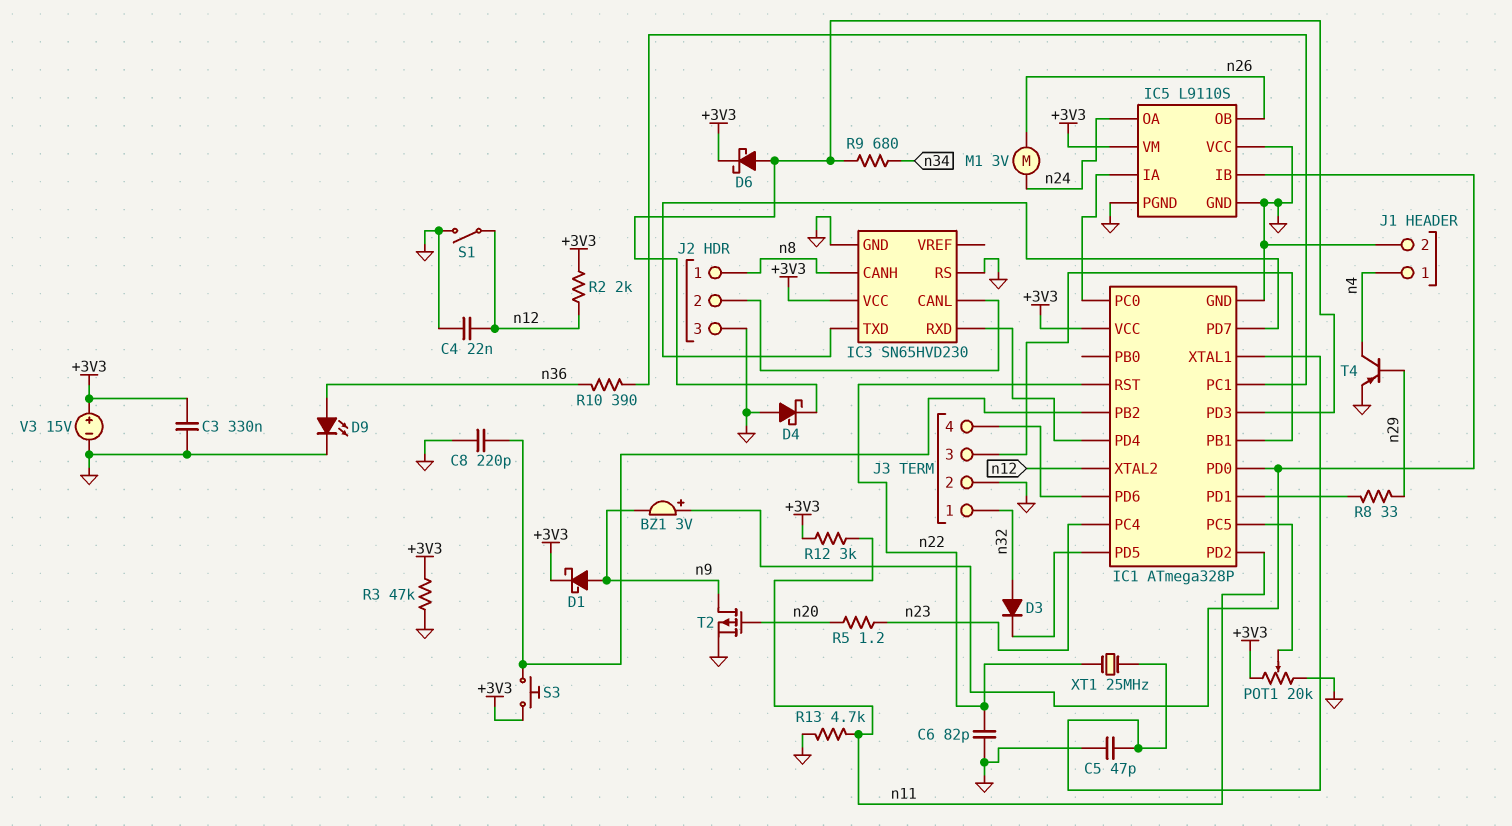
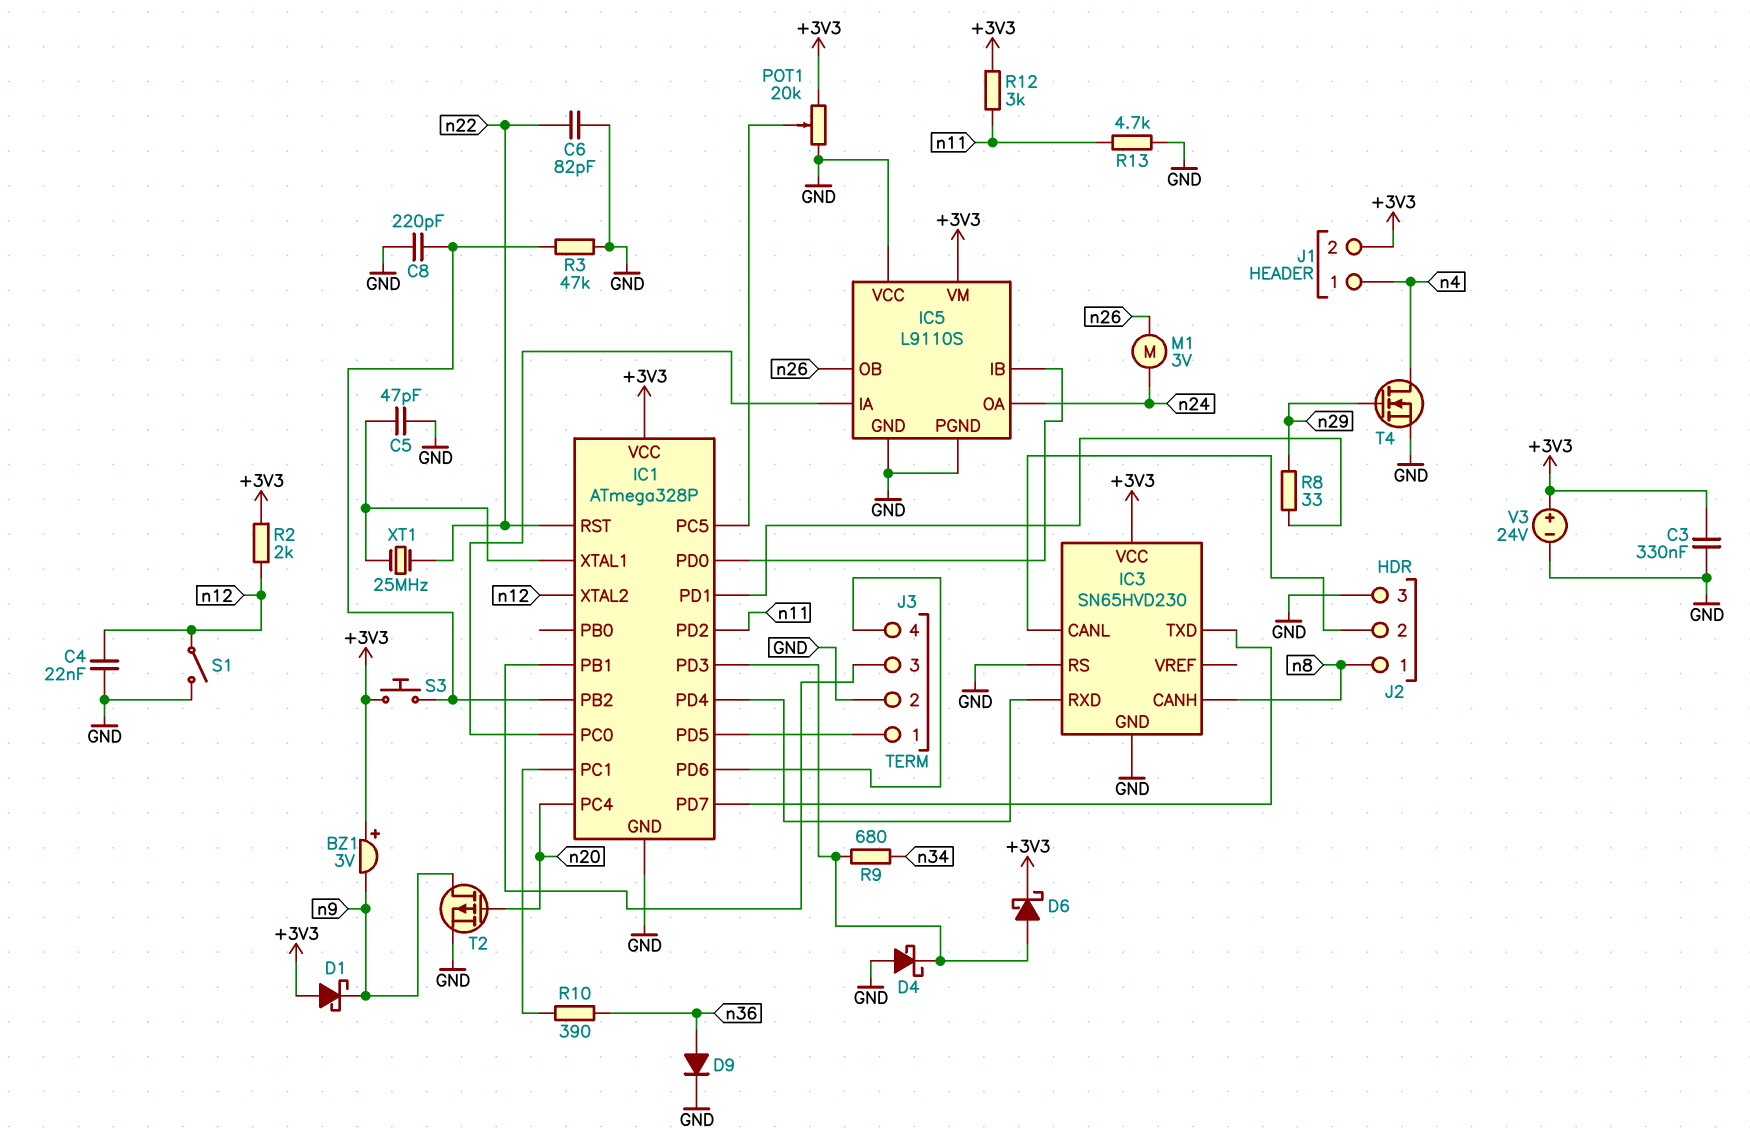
BZ1: buzzer 3V (plus IC1/PD0, minus n9) -> buzzer 3V (plus +3V3, minus n9)
D1: schottky (A n9, K +3V3) -> schottky (A +3V3, K n9)
D3: diode (A n32, K IC1/PD5) -> none
D9: LED (A n36, K GND) -> diode (A n36, K GND)
IC1 pin PC4: n23 -> n20
J1 pin 2: GND -> +3V3
J3 pin 1: n32 -> IC1/PD5
R3: 47k (+3V3, GND) -> 47k (GND, IC1/PB2)
R5: 1.2 (n20, n23) -> none
T4: PNP (B n29, C n4, E GND) -> NMOS (G n29, D n4, S GND)
V3: 15V (plus +3V3, minus GND) -> 24V (plus +3V3, minus GND)

